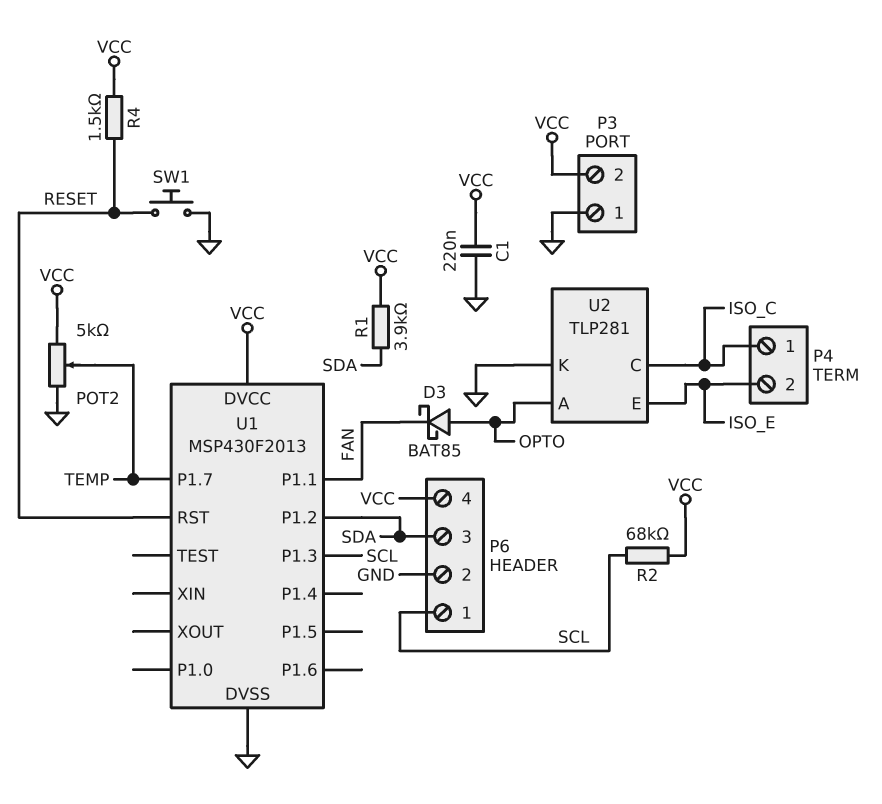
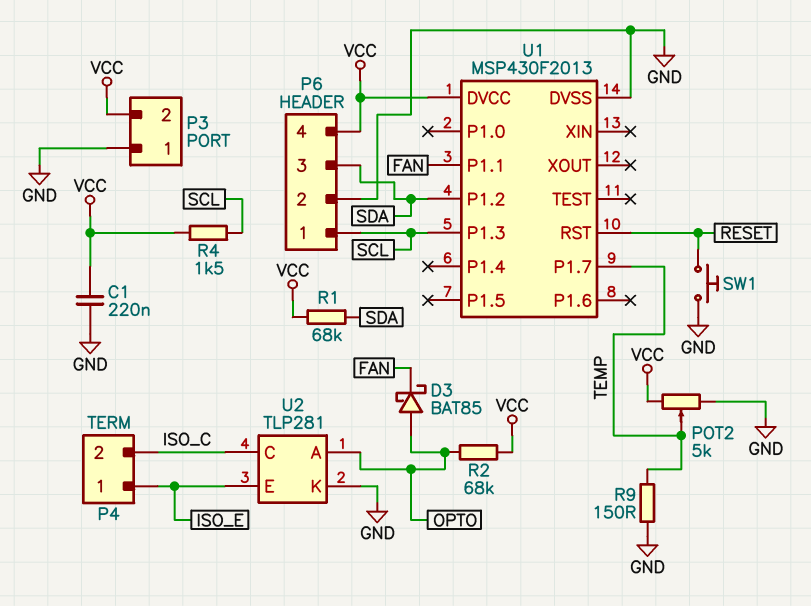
P4 pin 1: ISO_C -> ISO_E
P4 pin 2: ISO_E -> ISO_C
R1: 3.9k (SDA, VCC) -> 68k (SDA, VCC)
R2: 68k (SCL, VCC) -> 68k (OPTO, VCC)
R4: 1.5k (RESET, VCC) -> 1.5k (SCL, VCC)
R9: none -> 150 (GND, TEMP)

